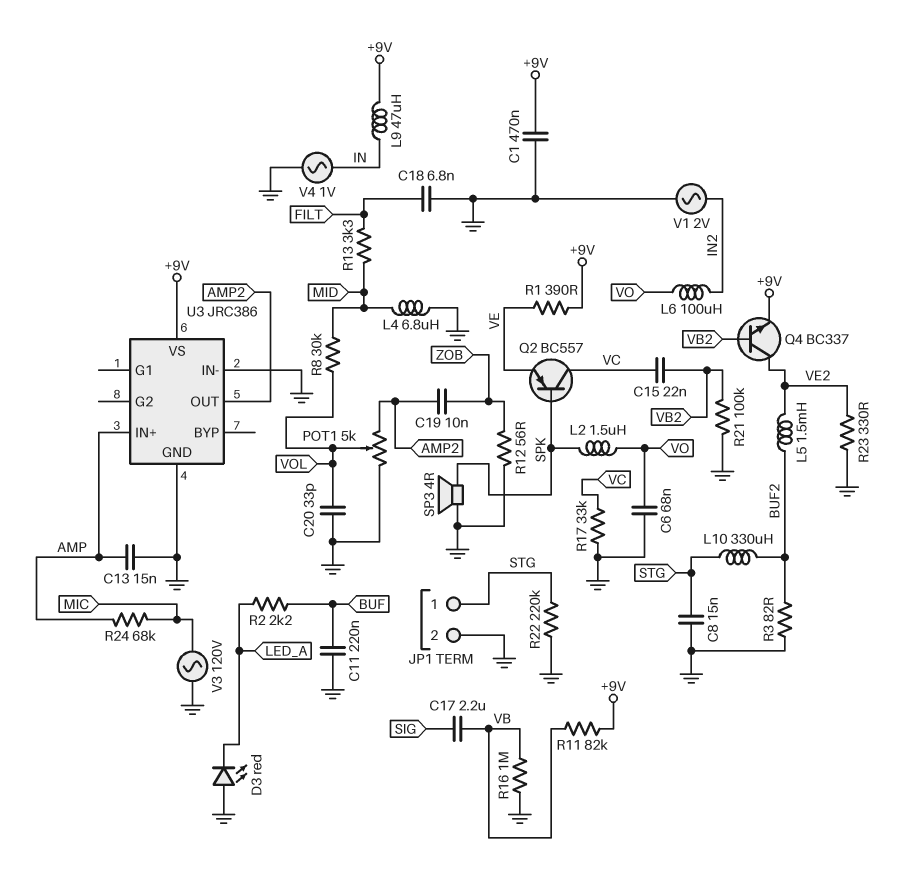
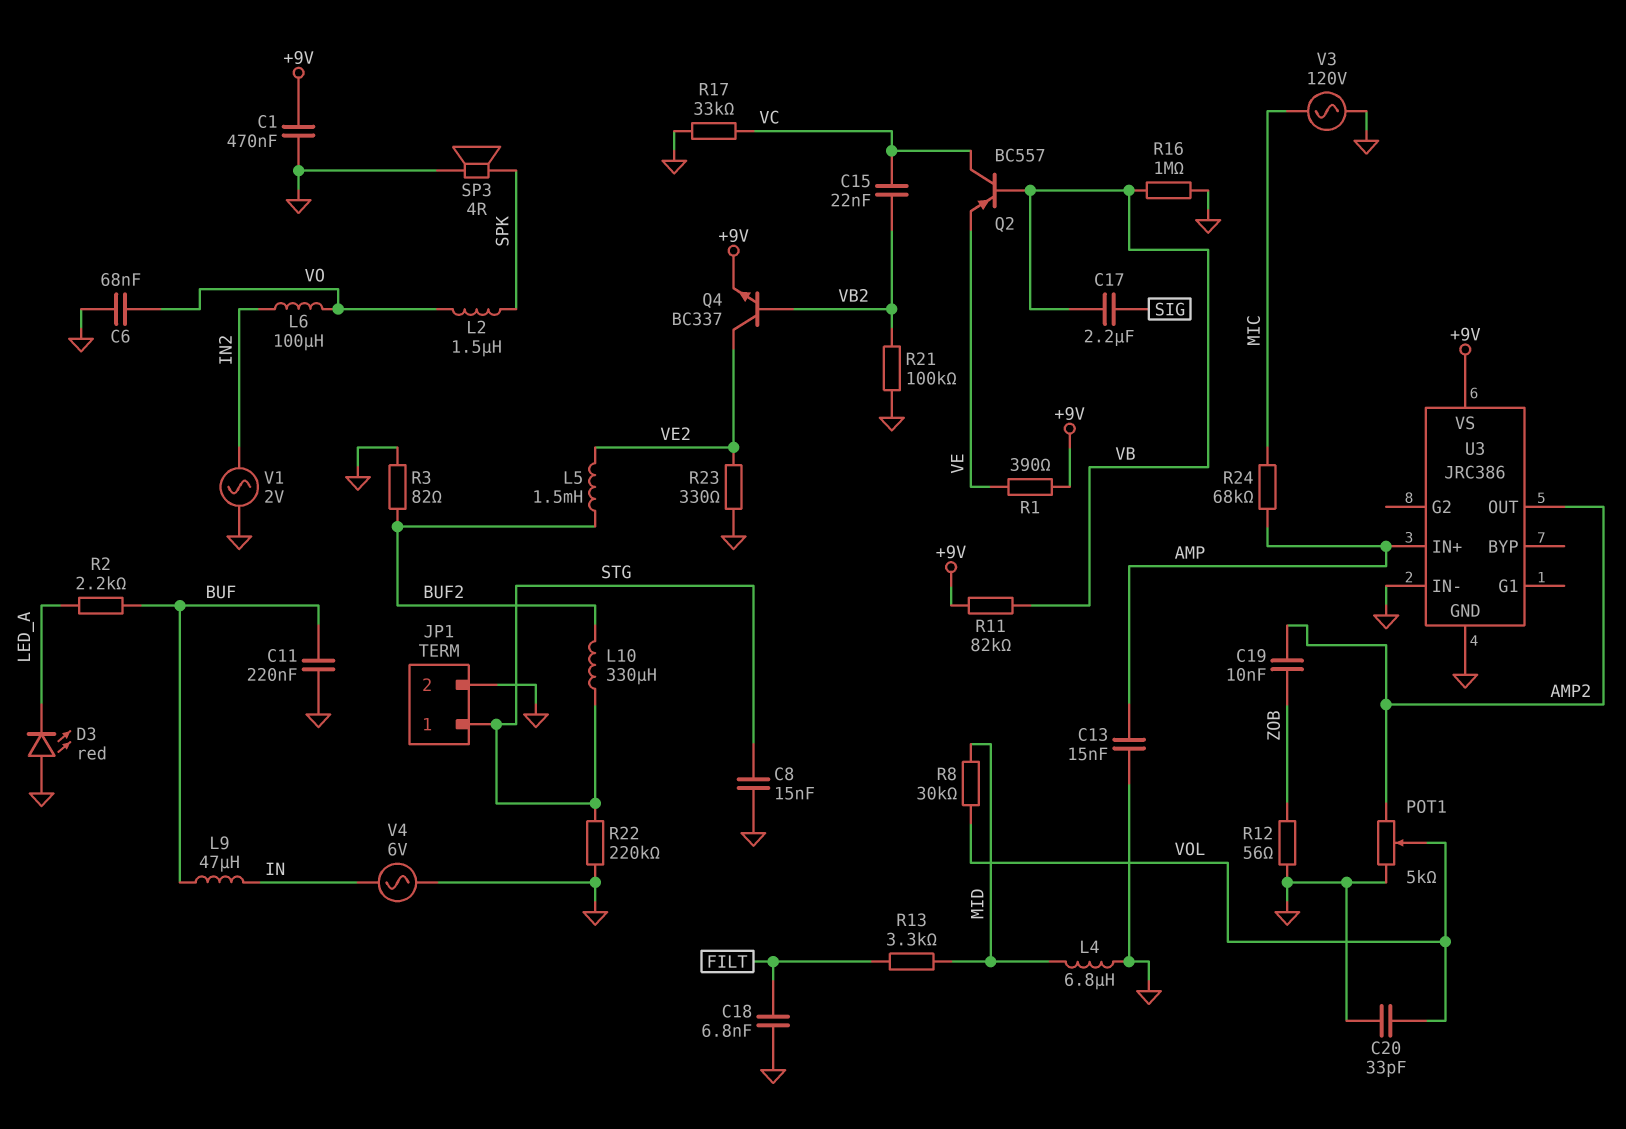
L9: 47uH (+9V, IN) -> 47uH (BUF, IN)
Q2: PNP BC557 (B SPK, C VC, E VE) -> PNP BC557 (B VB, C VC, E VE)
V4: AC 1V (GND, IN) -> AC 6V (GND, IN)

